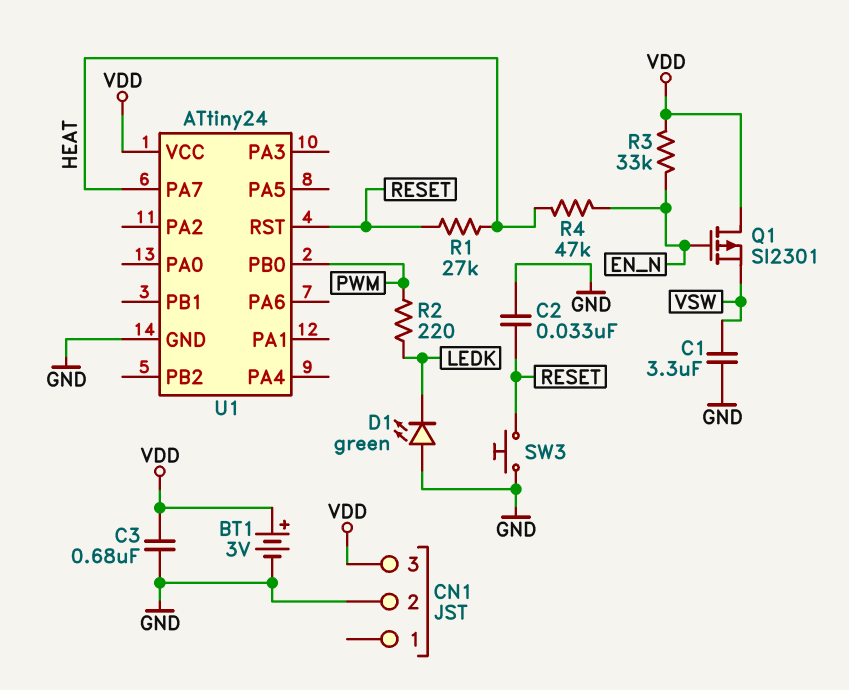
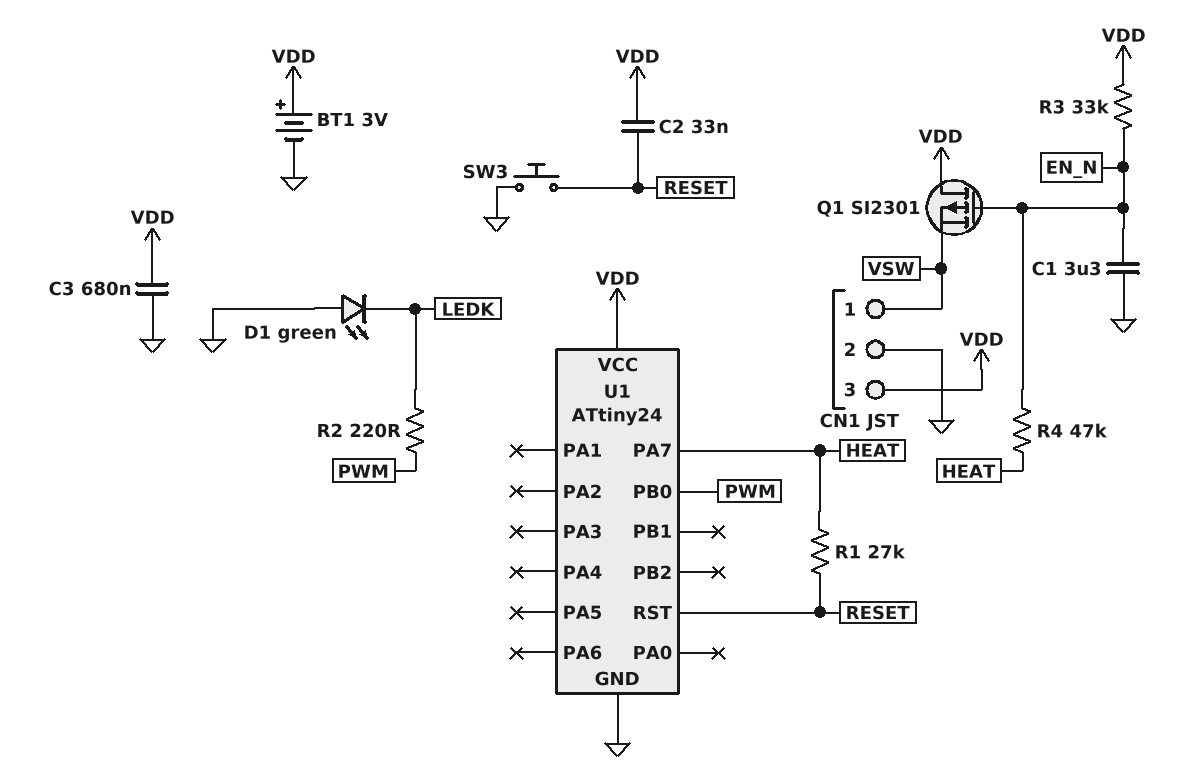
C1: 3.3uF (GND, VSW) -> 3.3uF (EN_N, GND)
C2: 33nF (GND, RESET) -> 33nF (RESET, VDD)
CN1 pin 1: none -> VSW

